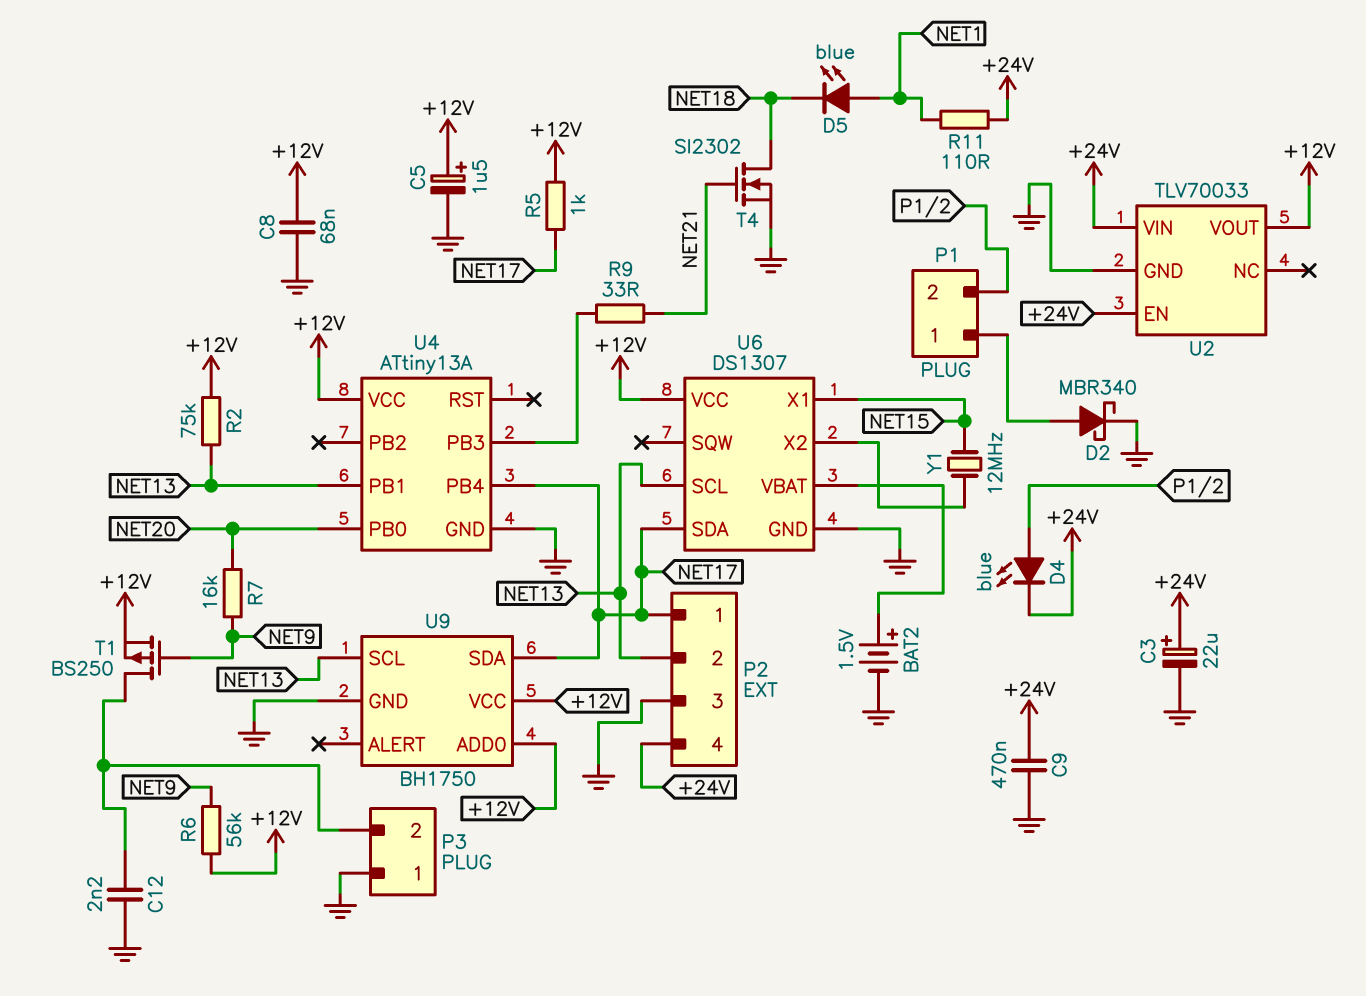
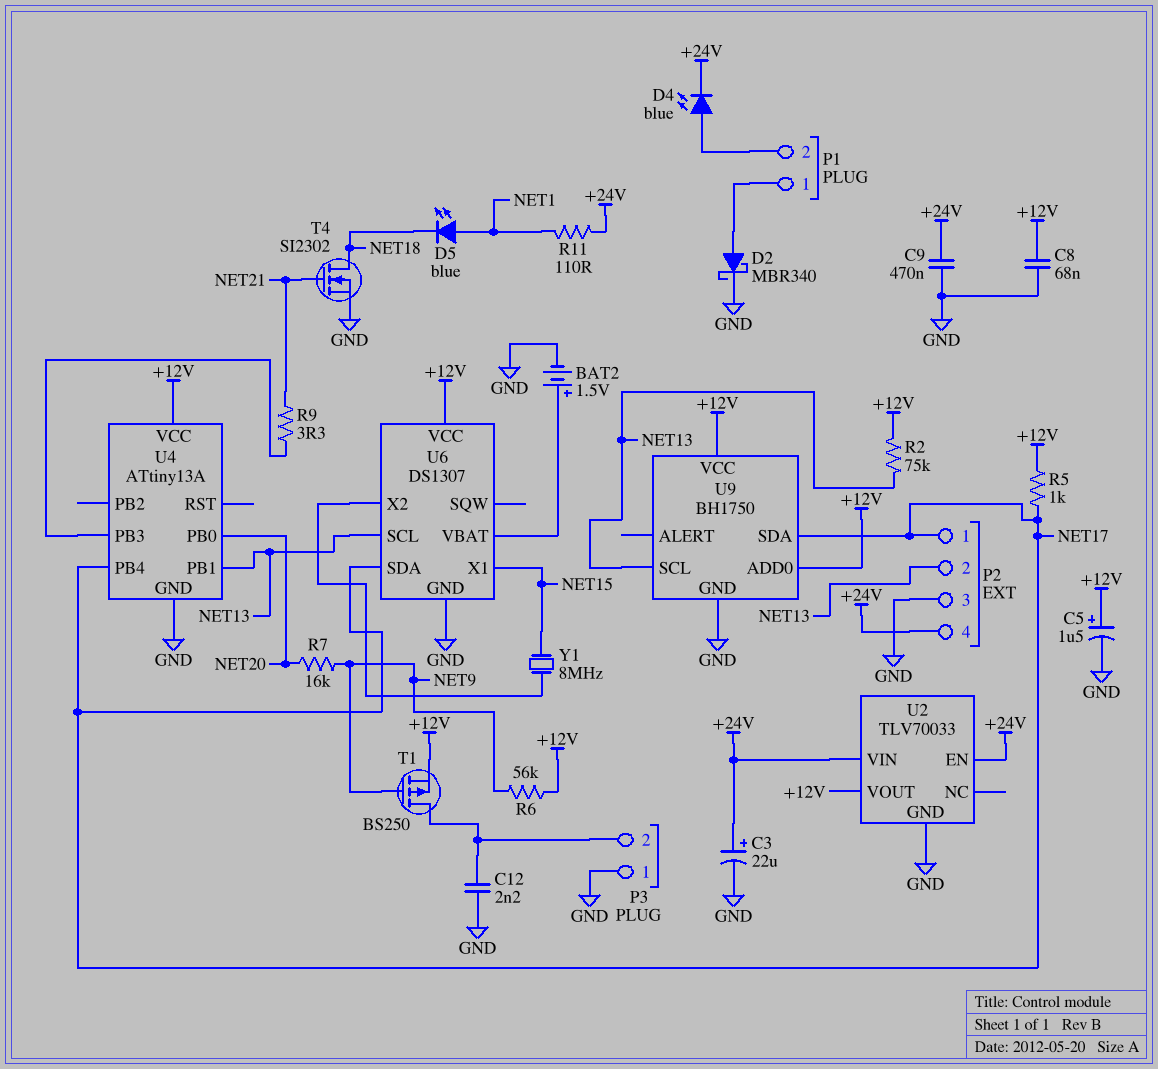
R9: 33 (NET21, U4/PB3) -> 3.3 (NET21, U4/PB3)
Y1: 12MHz (NET15, U6/X2) -> 8MHz (NET15, U6/X2)

